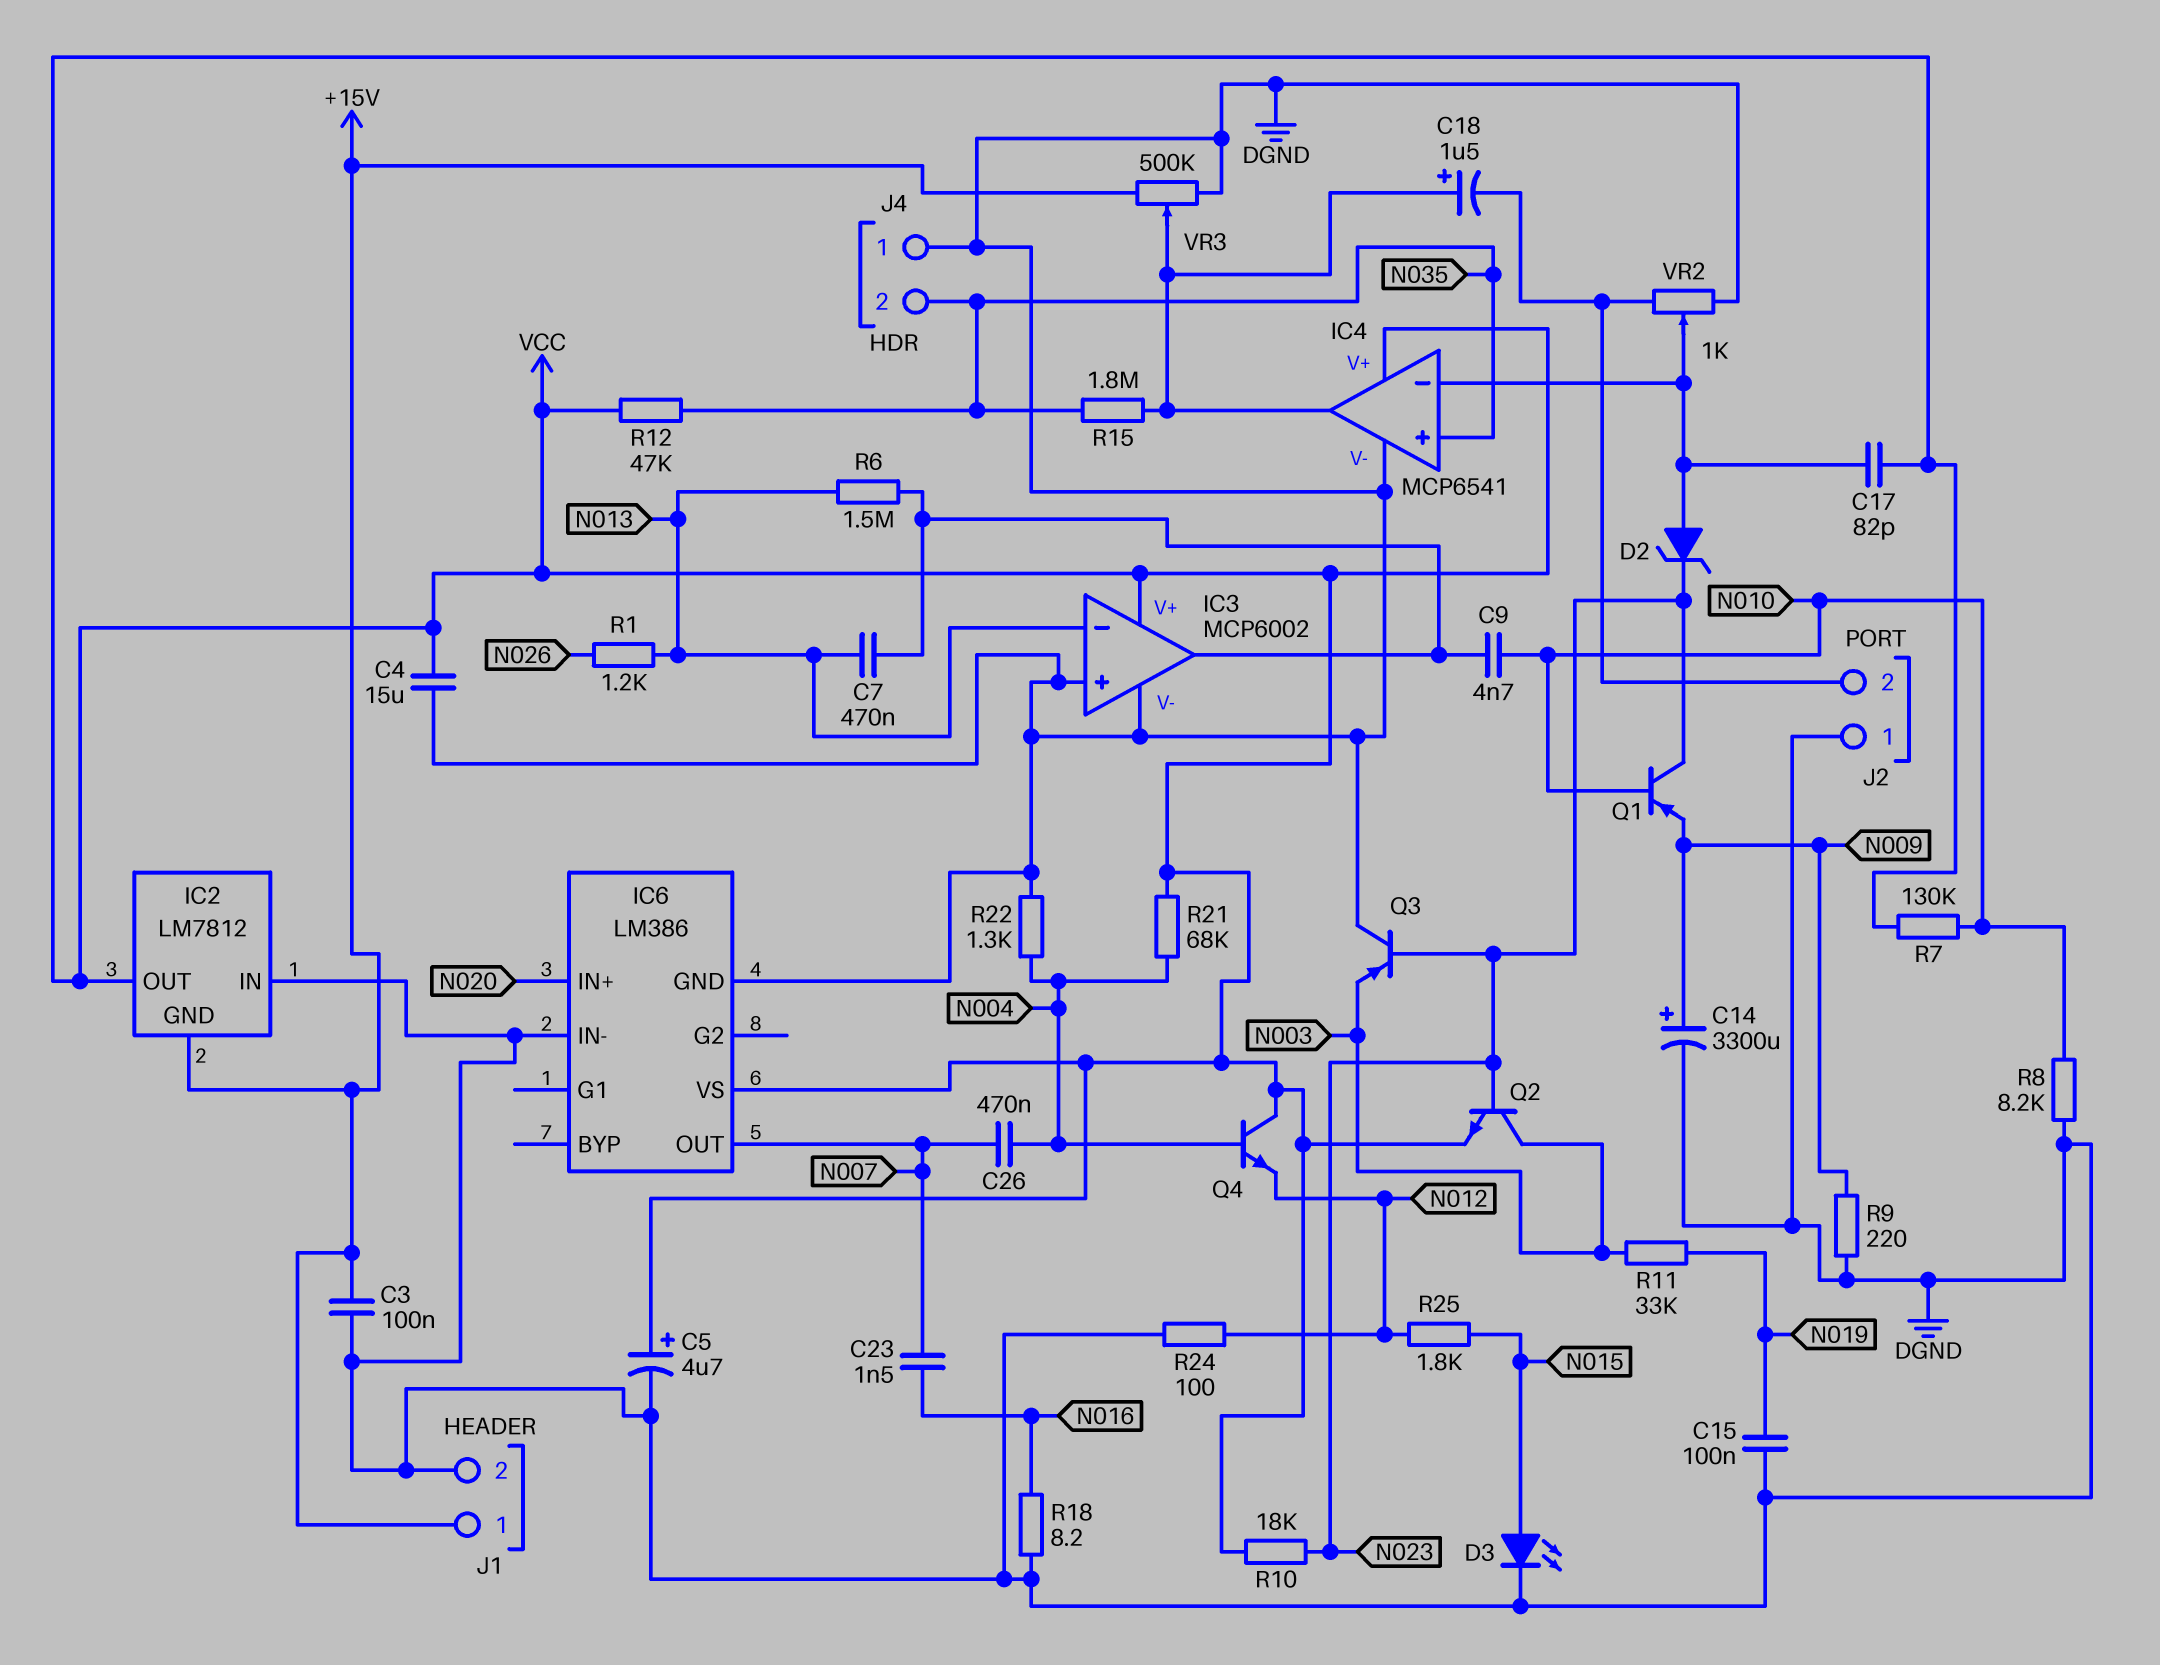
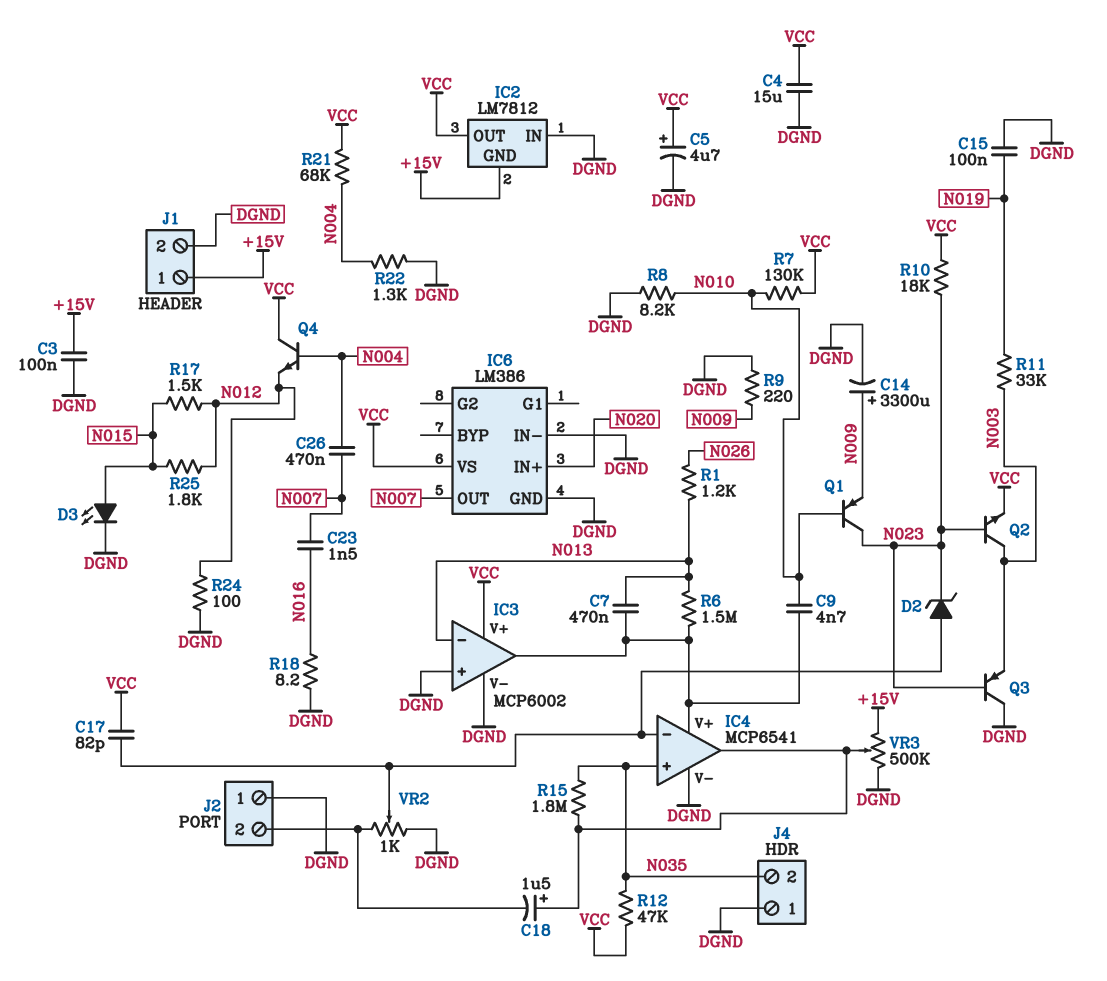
IC4 pin V+: VCC -> IC3/out
R17: none -> 1.5k (N012, N015)

